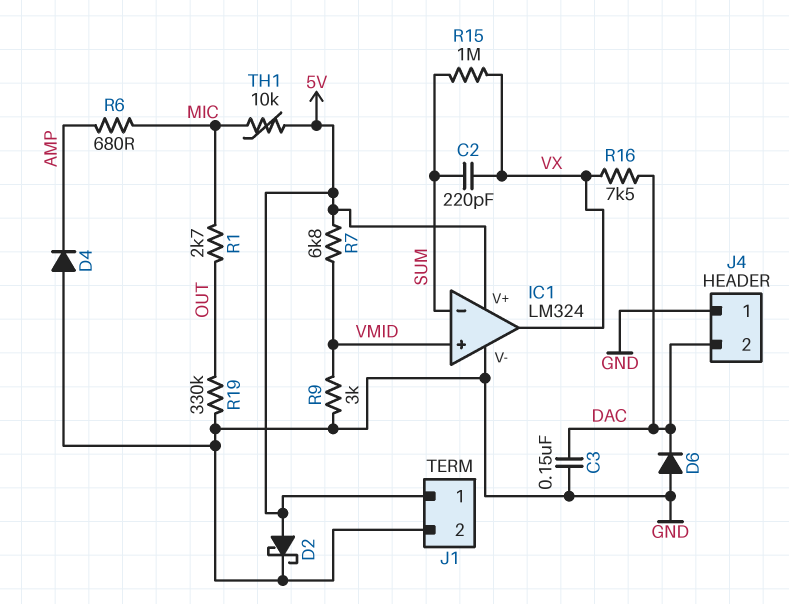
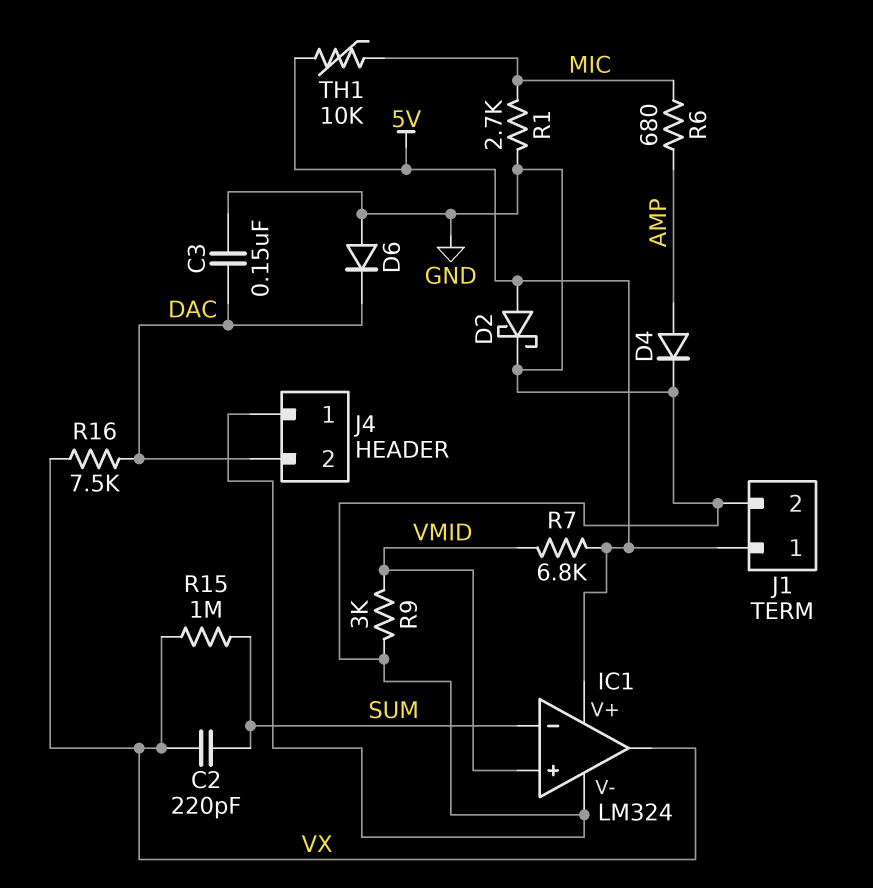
D4: diode (A GND, K AMP) -> diode (A AMP, K GND)
R1: 2.7k (MIC, OUT) -> 2.7k (GND, MIC)
R19: 330k (GND, OUT) -> none

